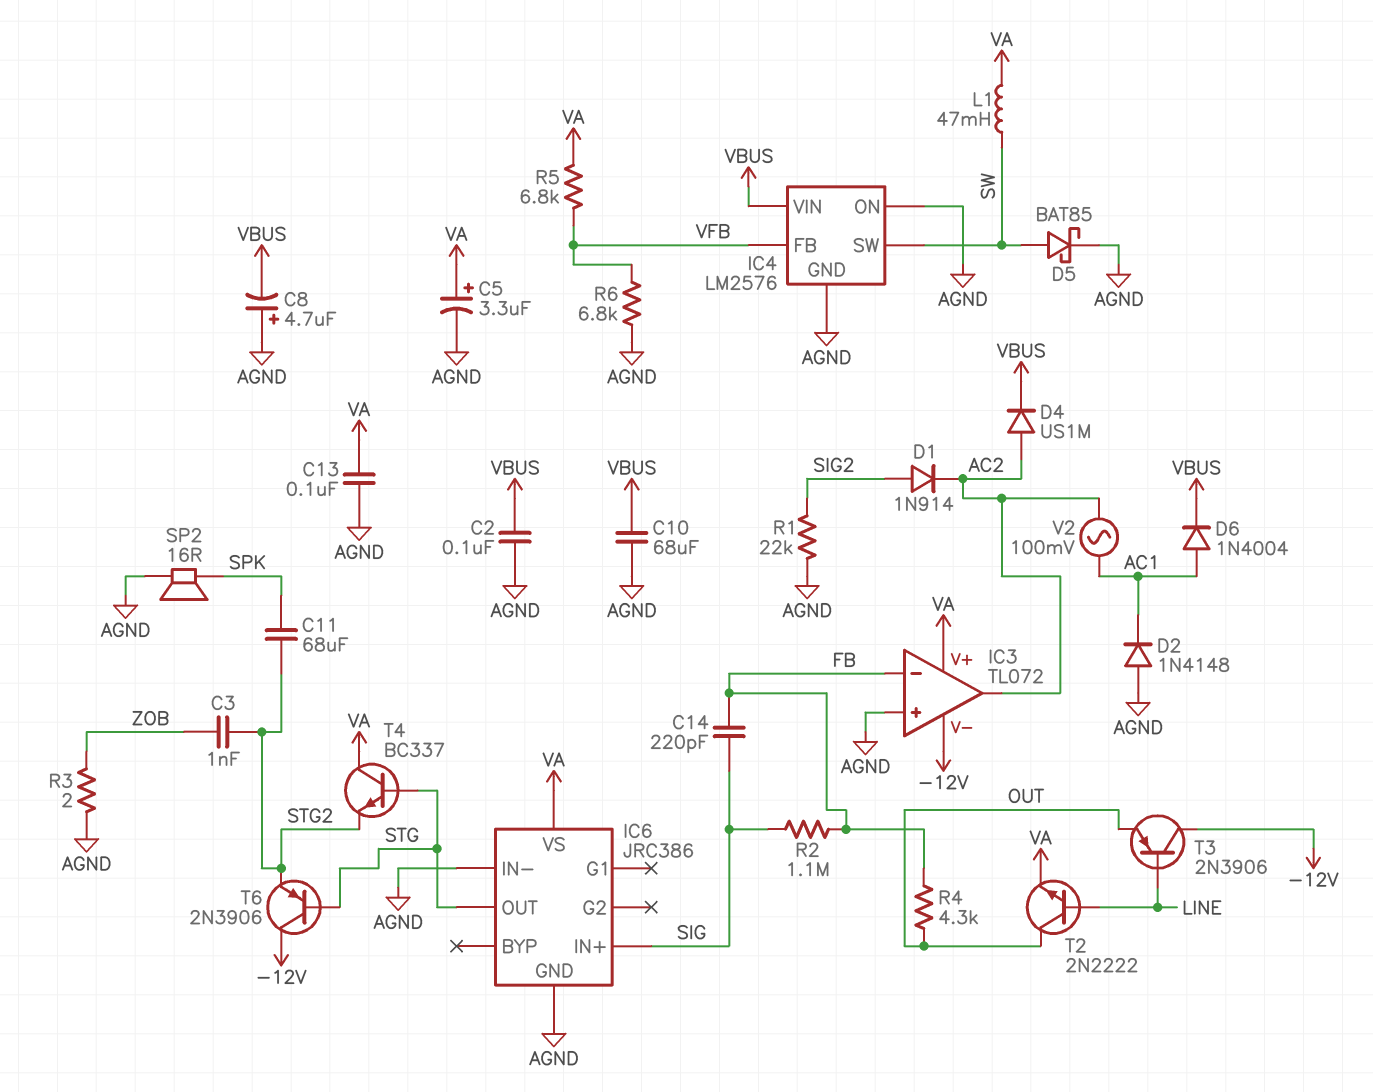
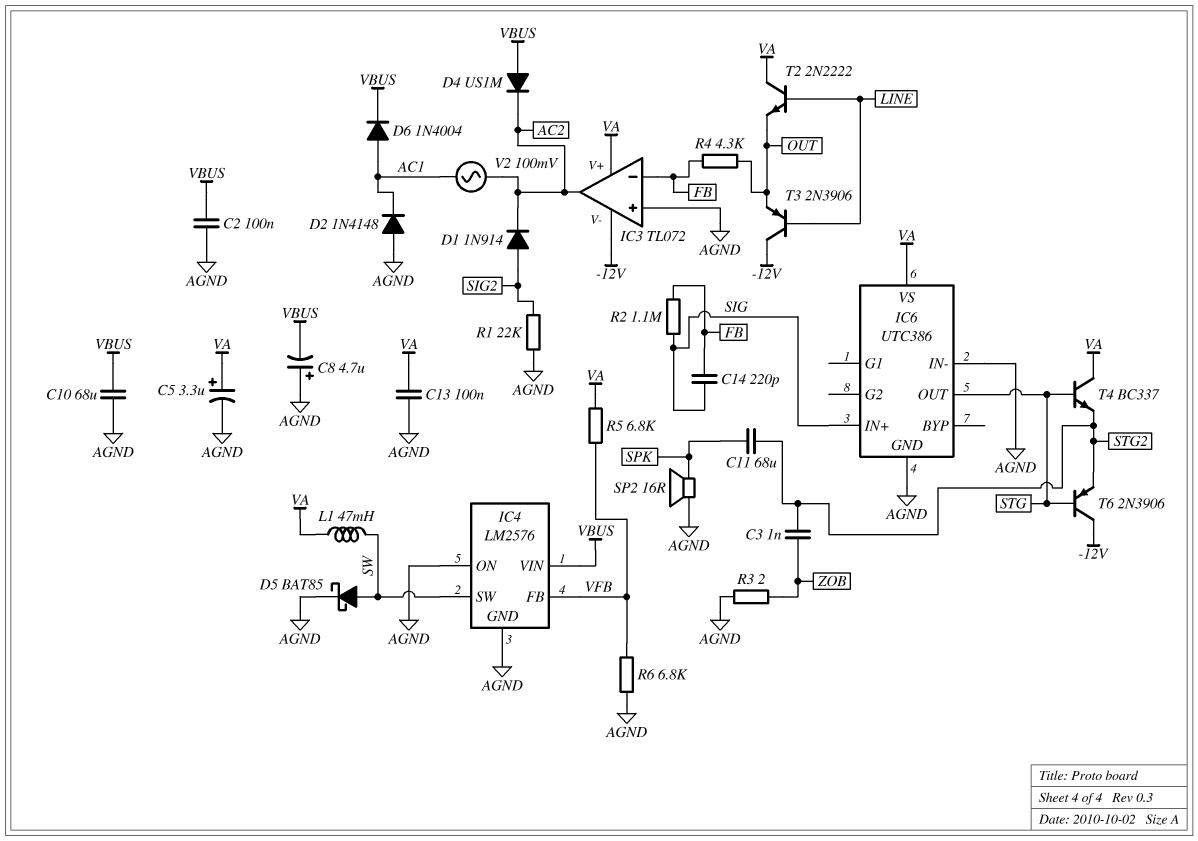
D4: diode US1M (A AC2, K VBUS) -> diode US1M (A VBUS, K AC2)
IC6: JRC386 -> UTC386
T2: NPN 2N2222 (B LINE, C OUT, E VA) -> NPN 2N2222 (B LINE, C VA, E OUT)

